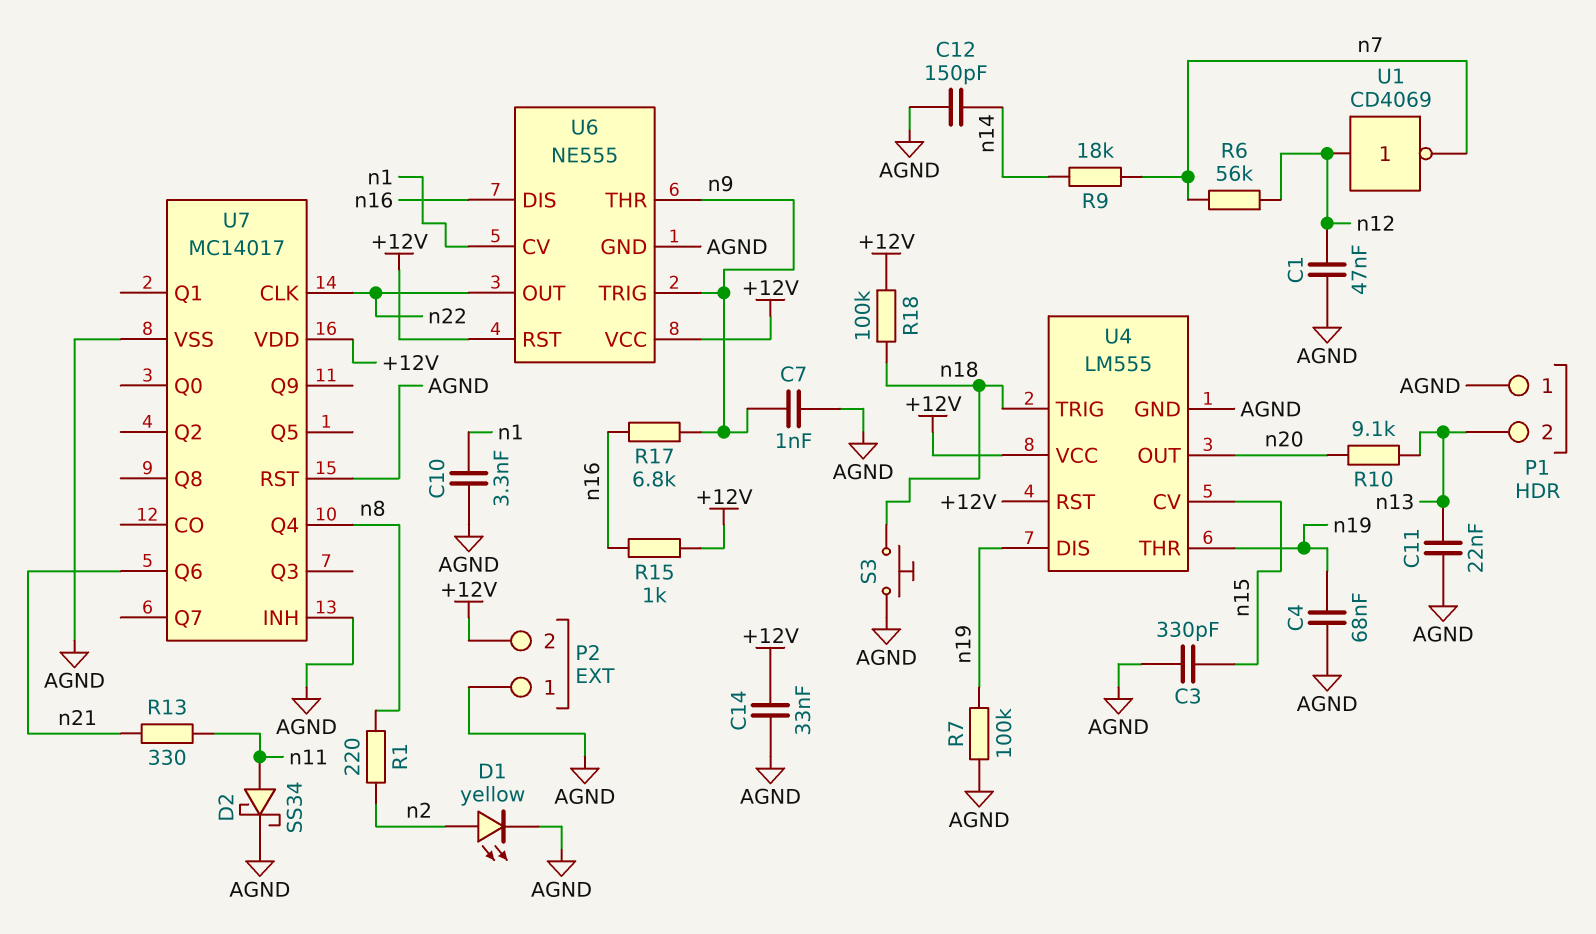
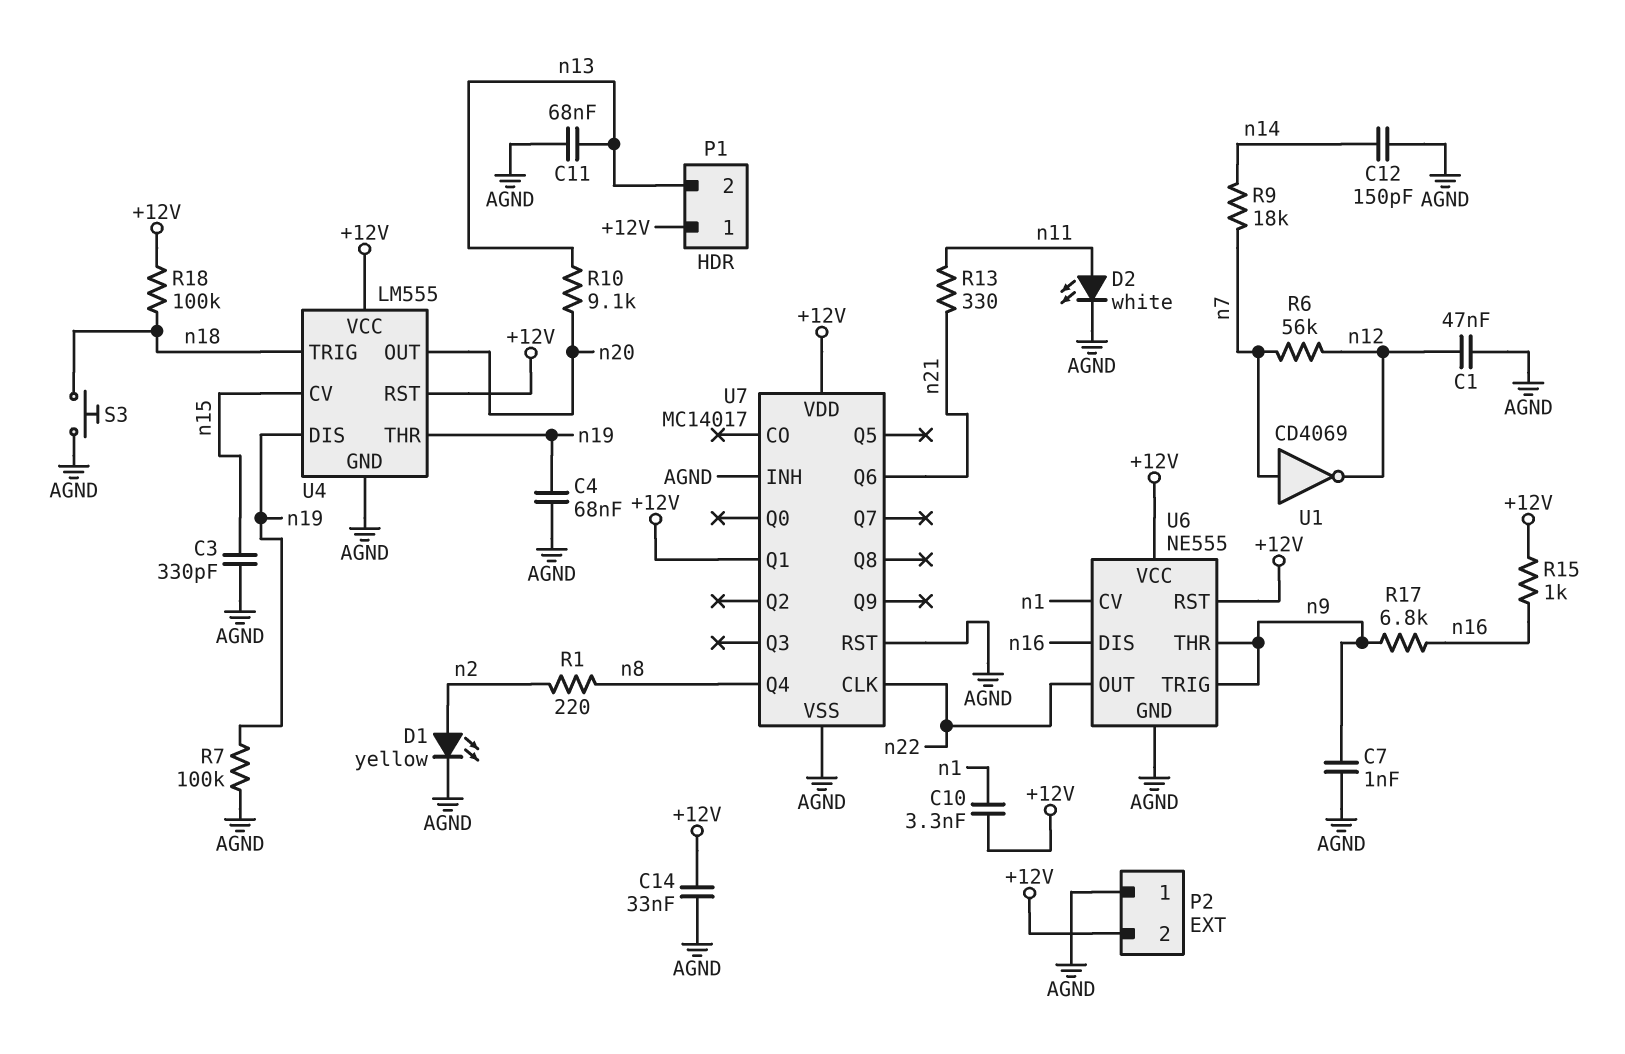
C10: 3.3nF (AGND, n1) -> 3.3nF (+12V, n1)
C11: 22nF (AGND, n13) -> 68nF (AGND, n13)
D2: schottky SS34 (A n11, K AGND) -> LED white (A n11, K AGND)
P1 pin 1: AGND -> +12V
U1: NOT CD4069 (in n12, out n7) -> NOT CD4069 (in n7, out n12)
U7 pin Q1: none -> +12V

